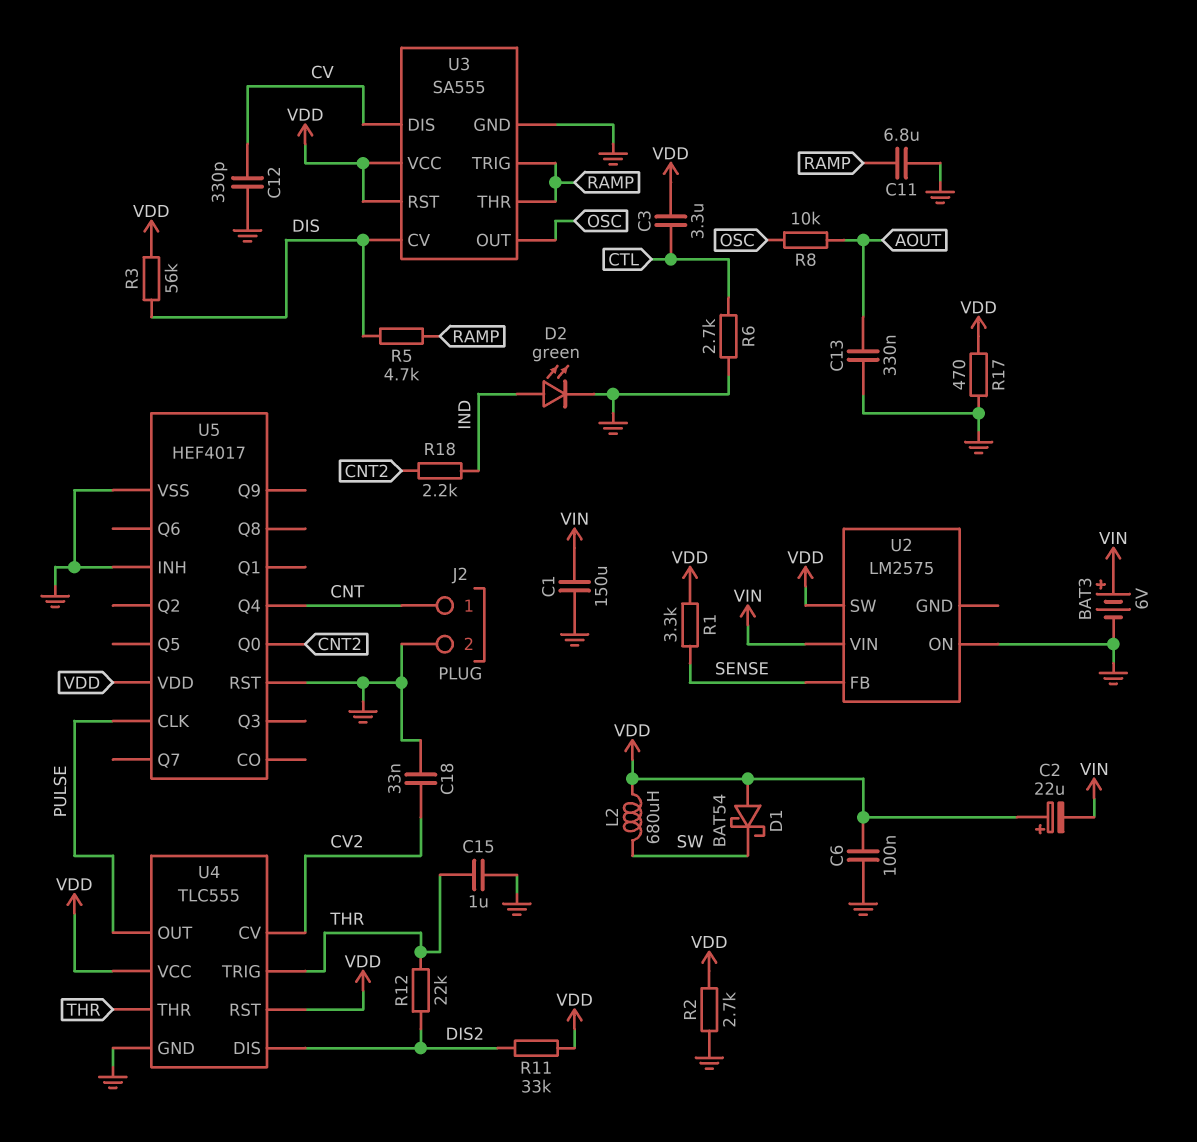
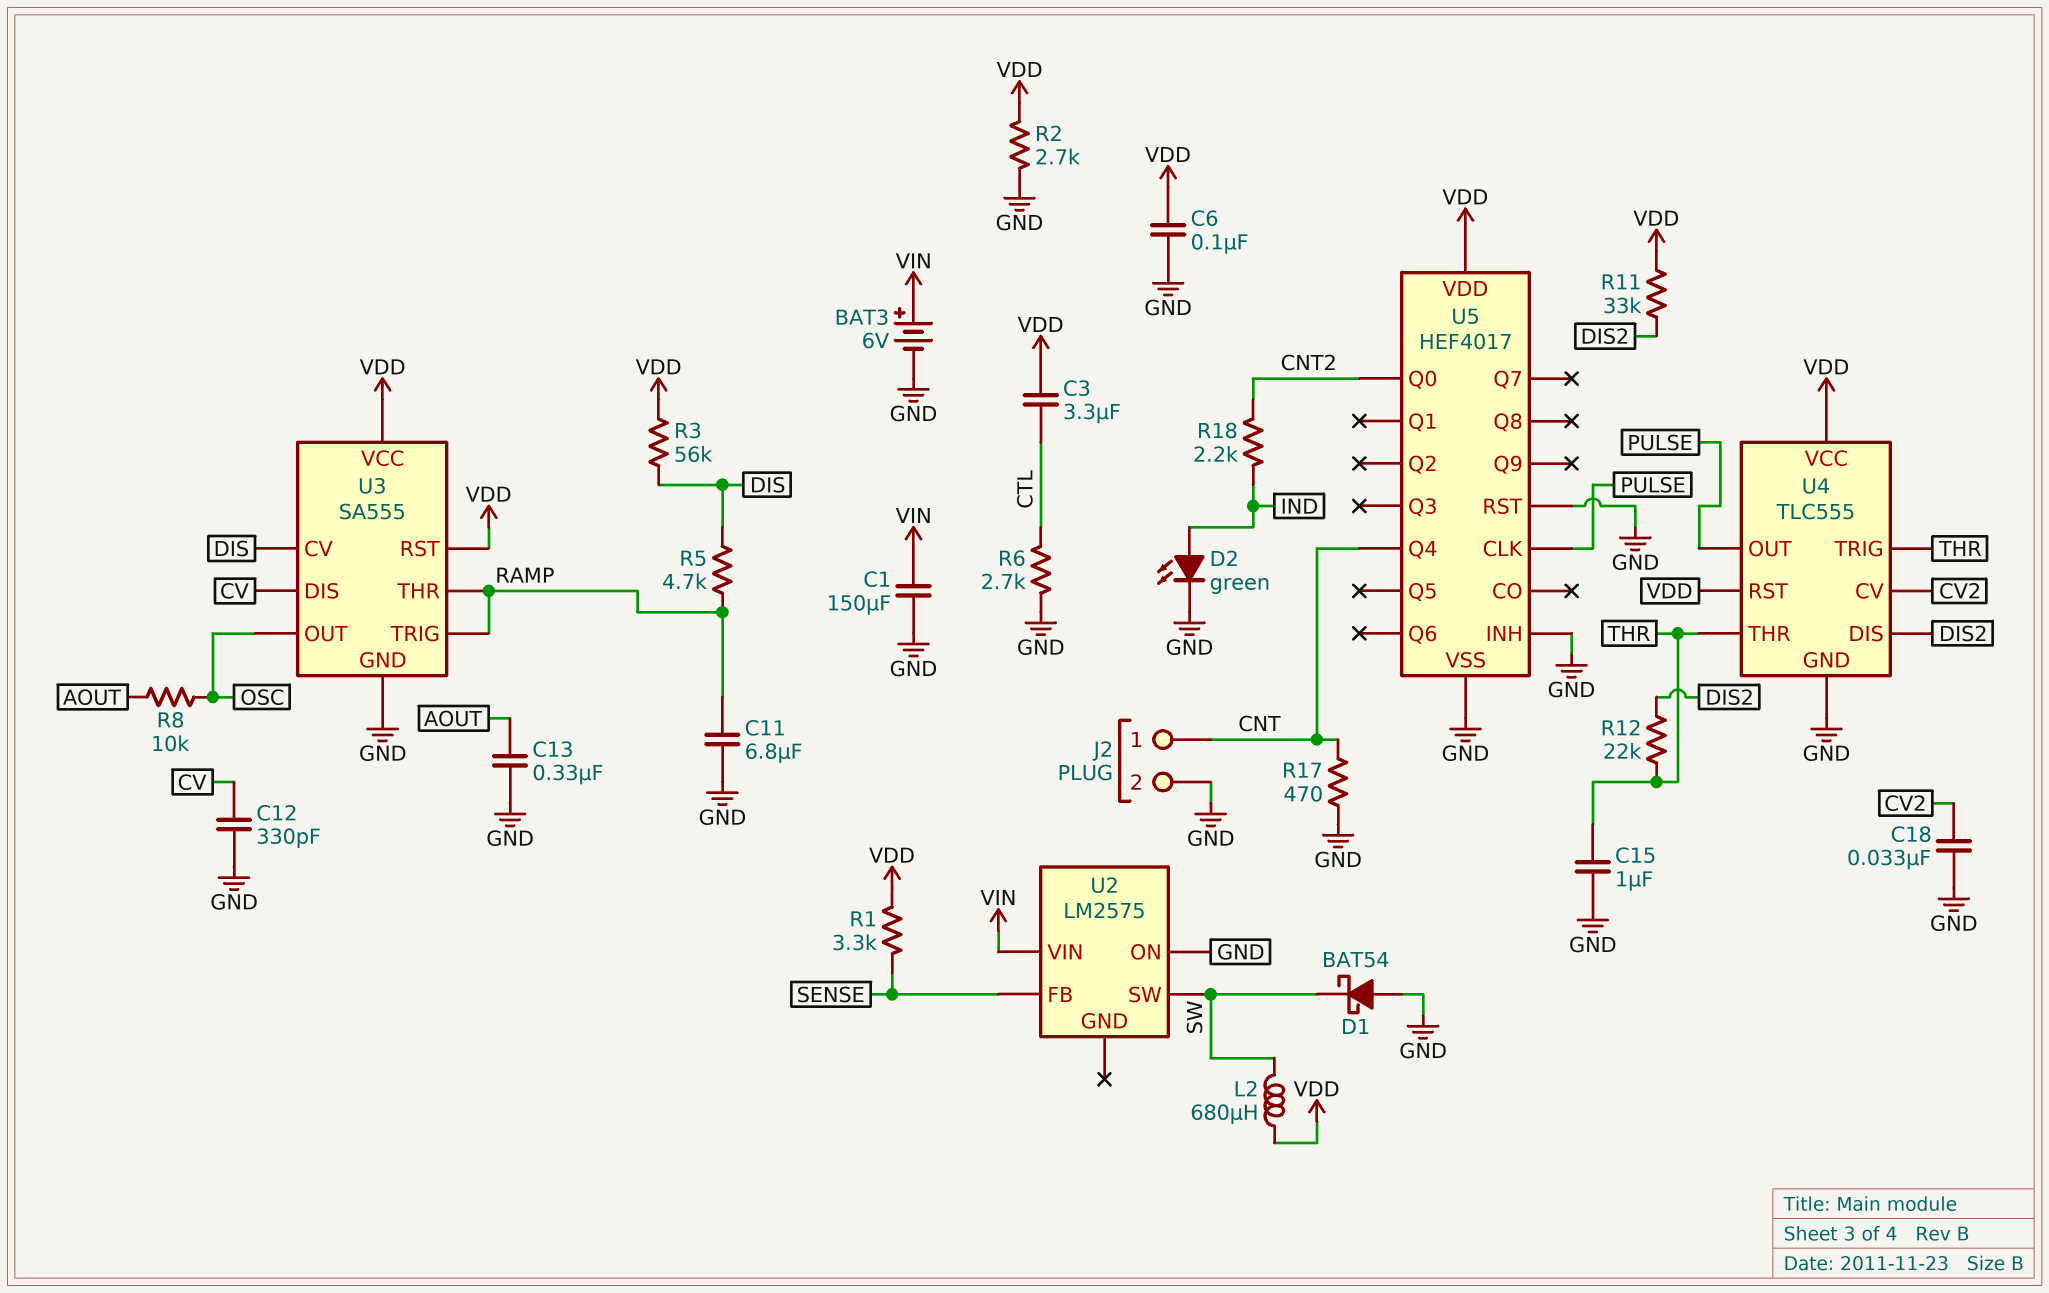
C2: 22uF (plus VDD, minus VIN) -> none
D1: schottky BAT54 (A VDD, K SW) -> schottky BAT54 (A GND, K SW)
R17: 470 (GND, VDD) -> 470 (CNT, GND)
U2 pin SW: VDD -> SW

